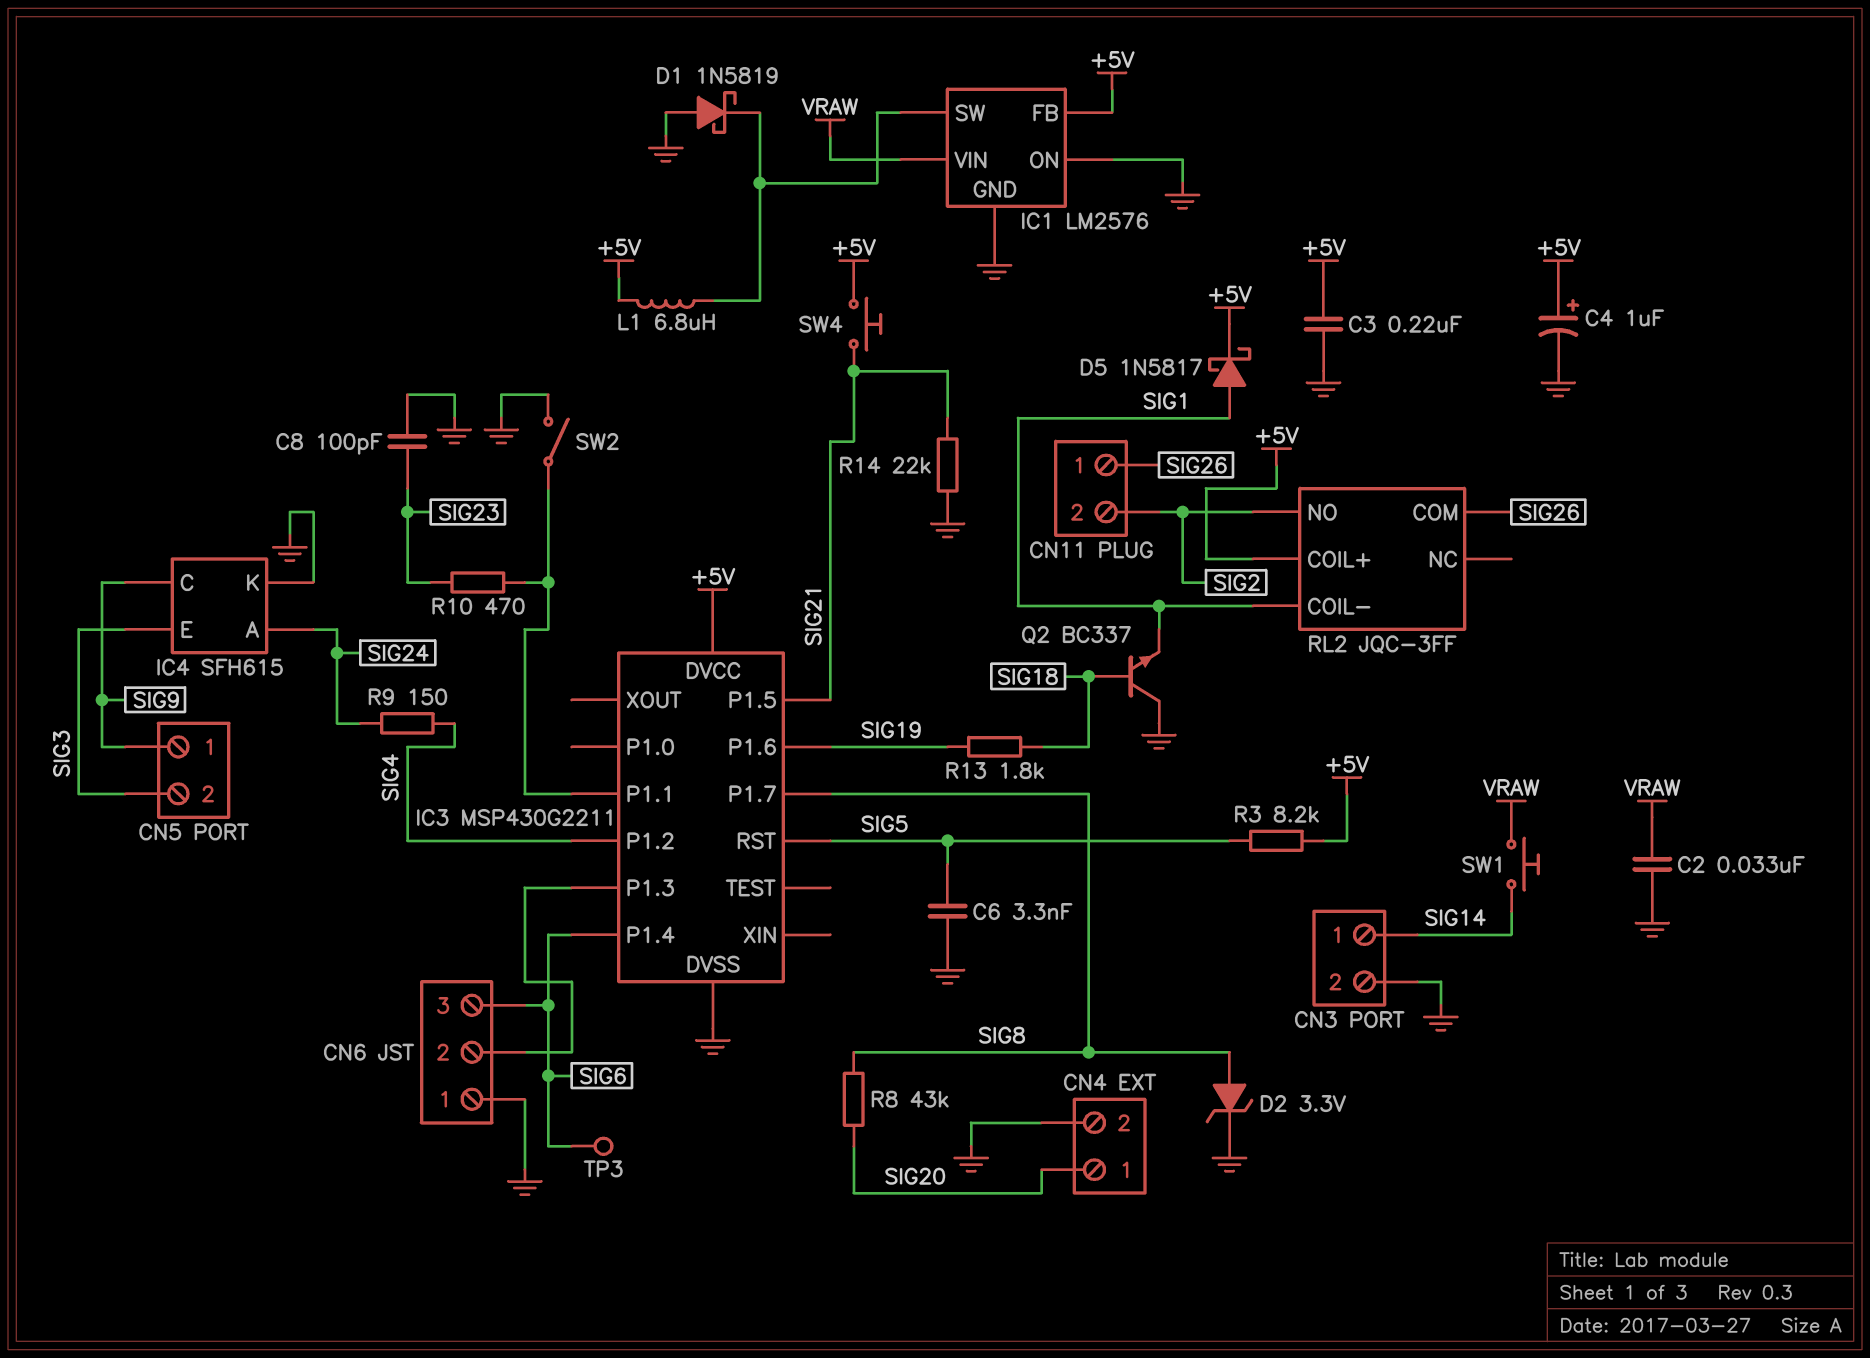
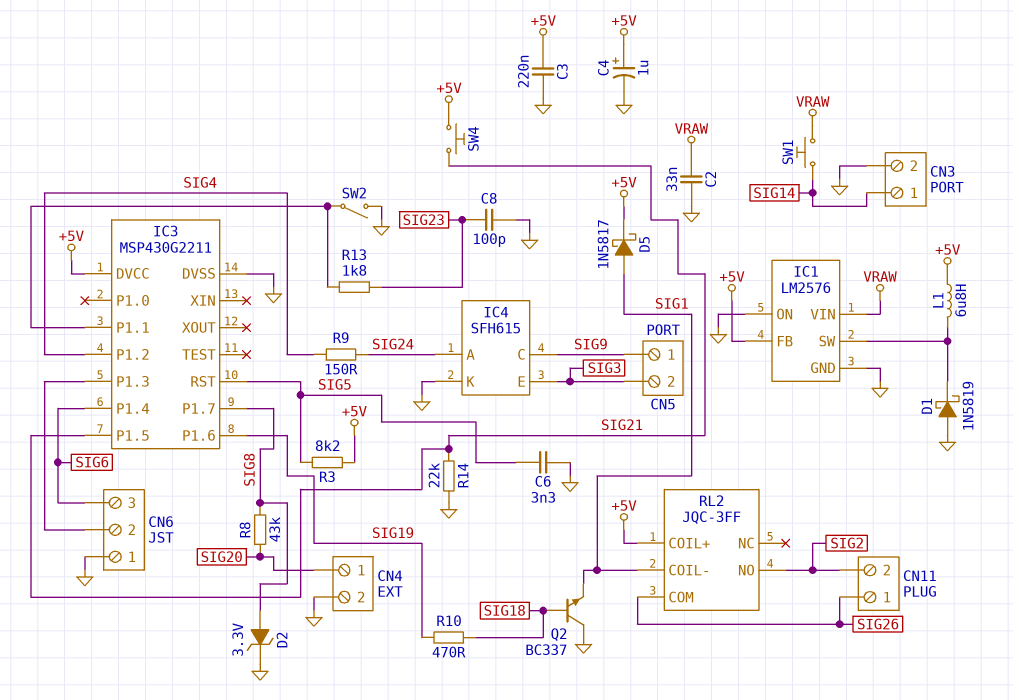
R10: 470 (IC3/P1.1, SIG23) -> 470 (SIG18, SIG19)
R13: 1.8k (SIG18, SIG19) -> 1.8k (IC3/P1.1, SIG23)
TP3: test point (SIG6) -> none

